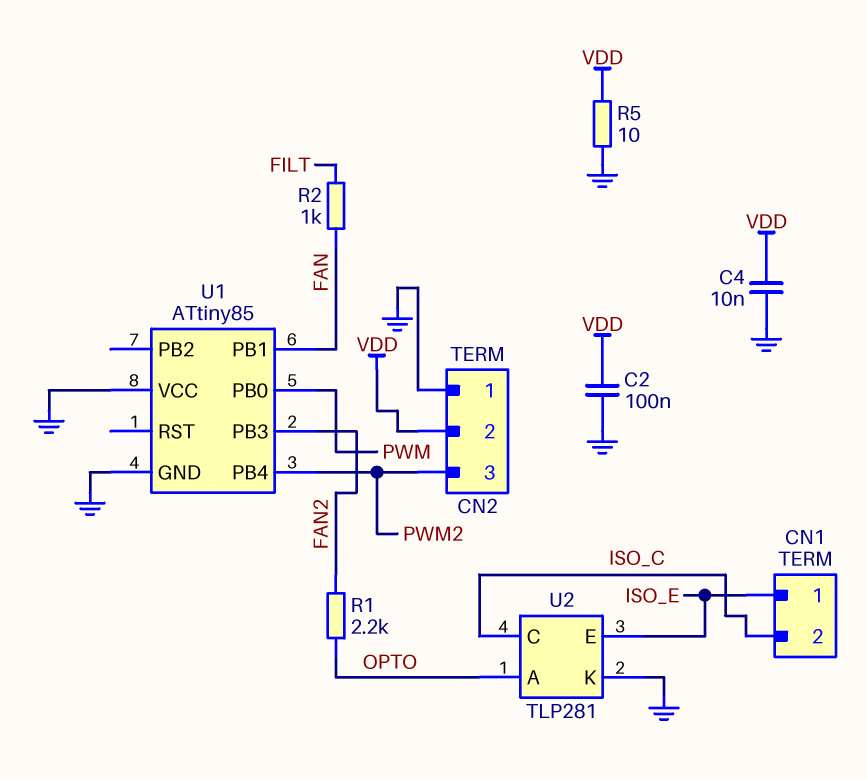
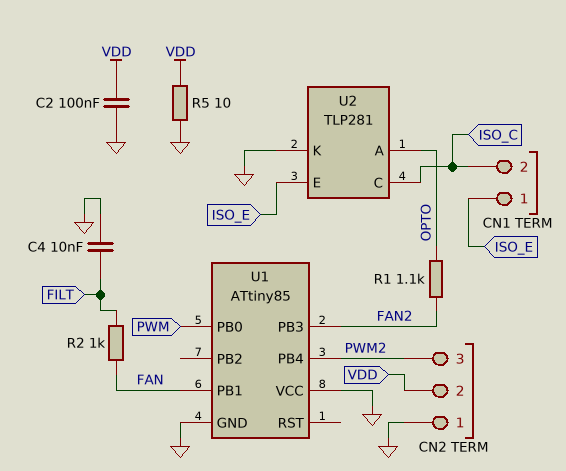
C4: 10nF (GND, VDD) -> 10nF (FILT, GND)
R1: 2.2k (FAN2, OPTO) -> 1.1k (FAN2, OPTO)

